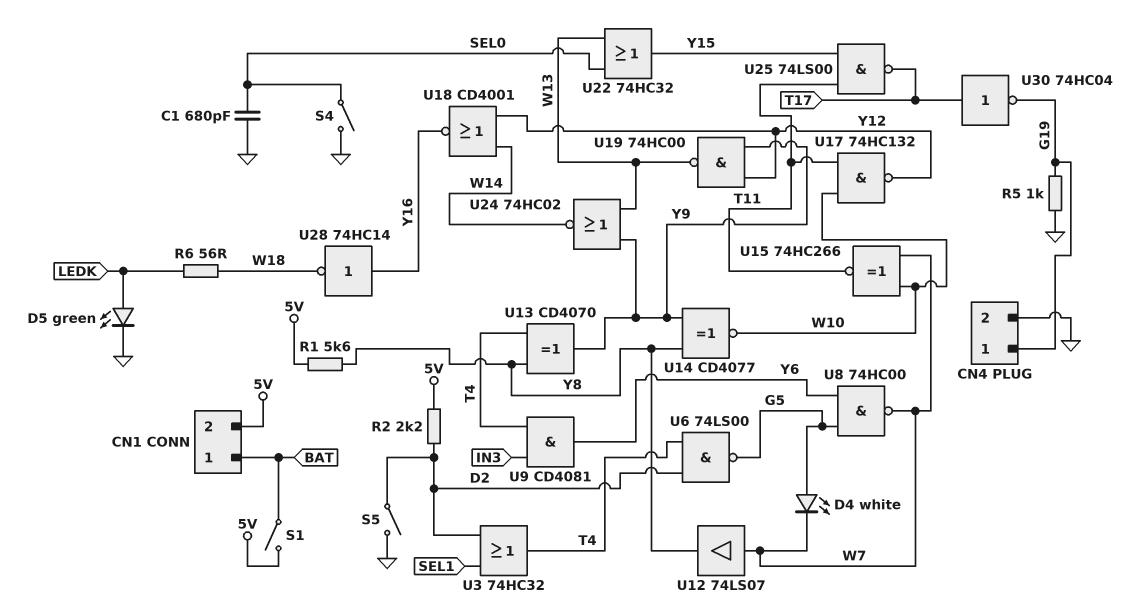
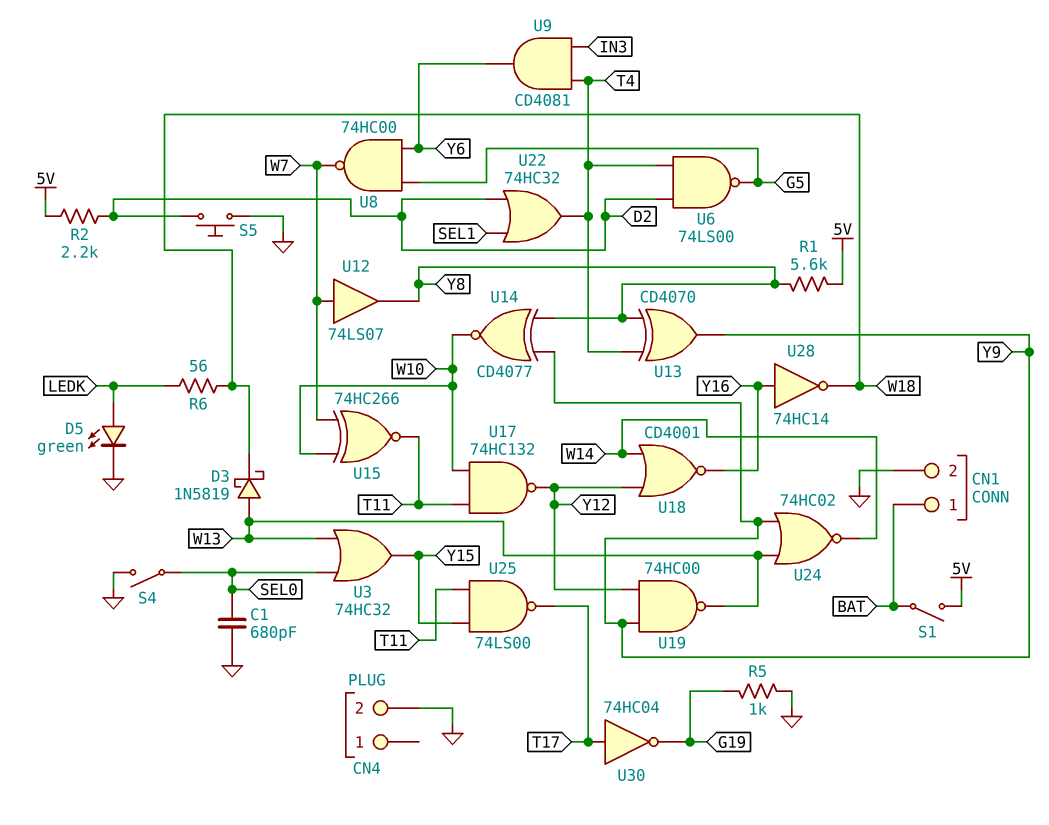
CN1 pin 2: 5V -> GND
CN4 pin 1: G19 -> none
D3: none -> schottky 1N5819 (A W13, K W18)
D4: LED white (A G5, K W7) -> none
S5: switch (D2, GND) -> button (D2, GND)
U3: OR 74HC32 (in D2, in SEL1, out T4) -> OR 74HC32 (in SEL0, in W13, out Y15)
U22: OR 74HC32 (in SEL0, in W13, out Y15) -> OR 74HC32 (in D2, in SEL1, out T4)

